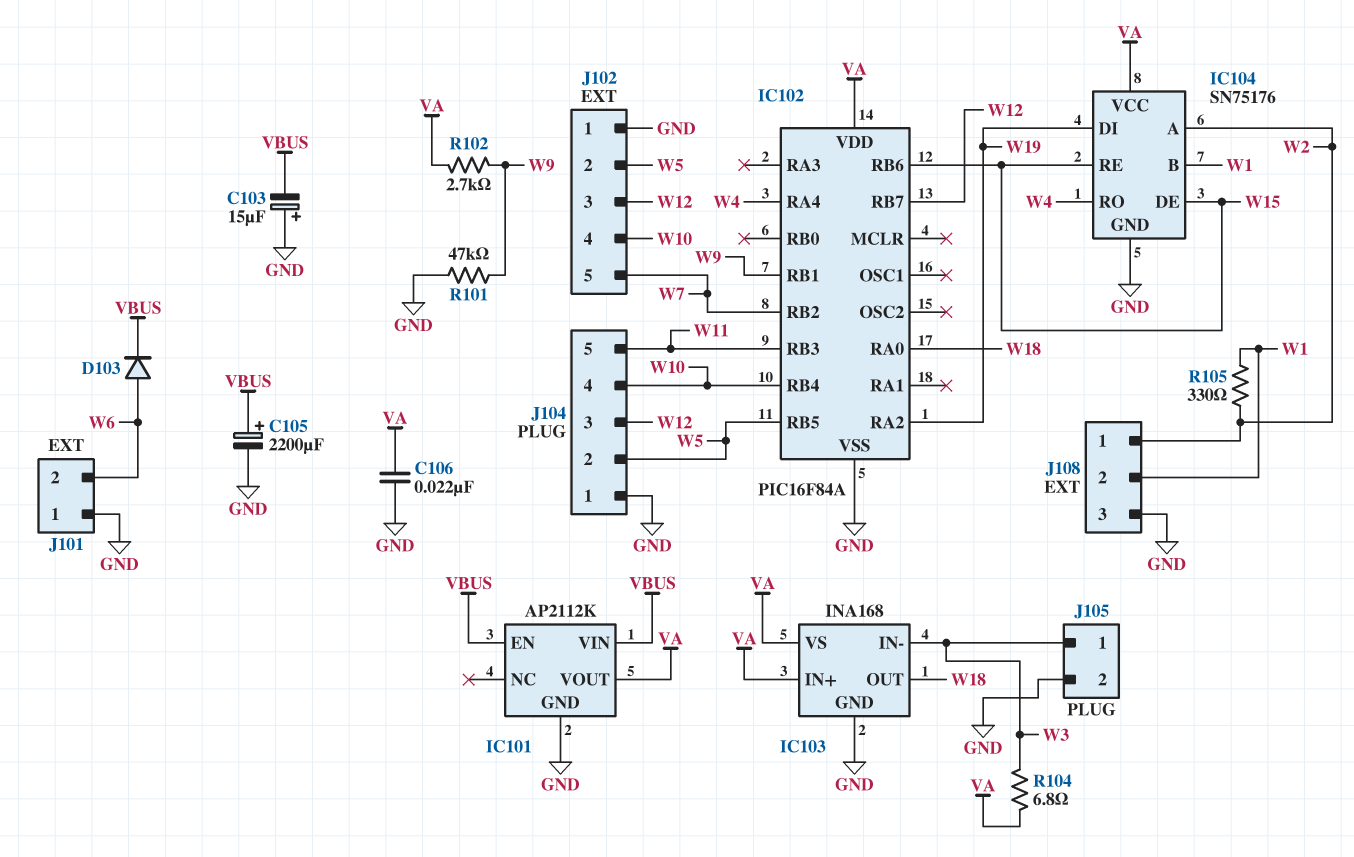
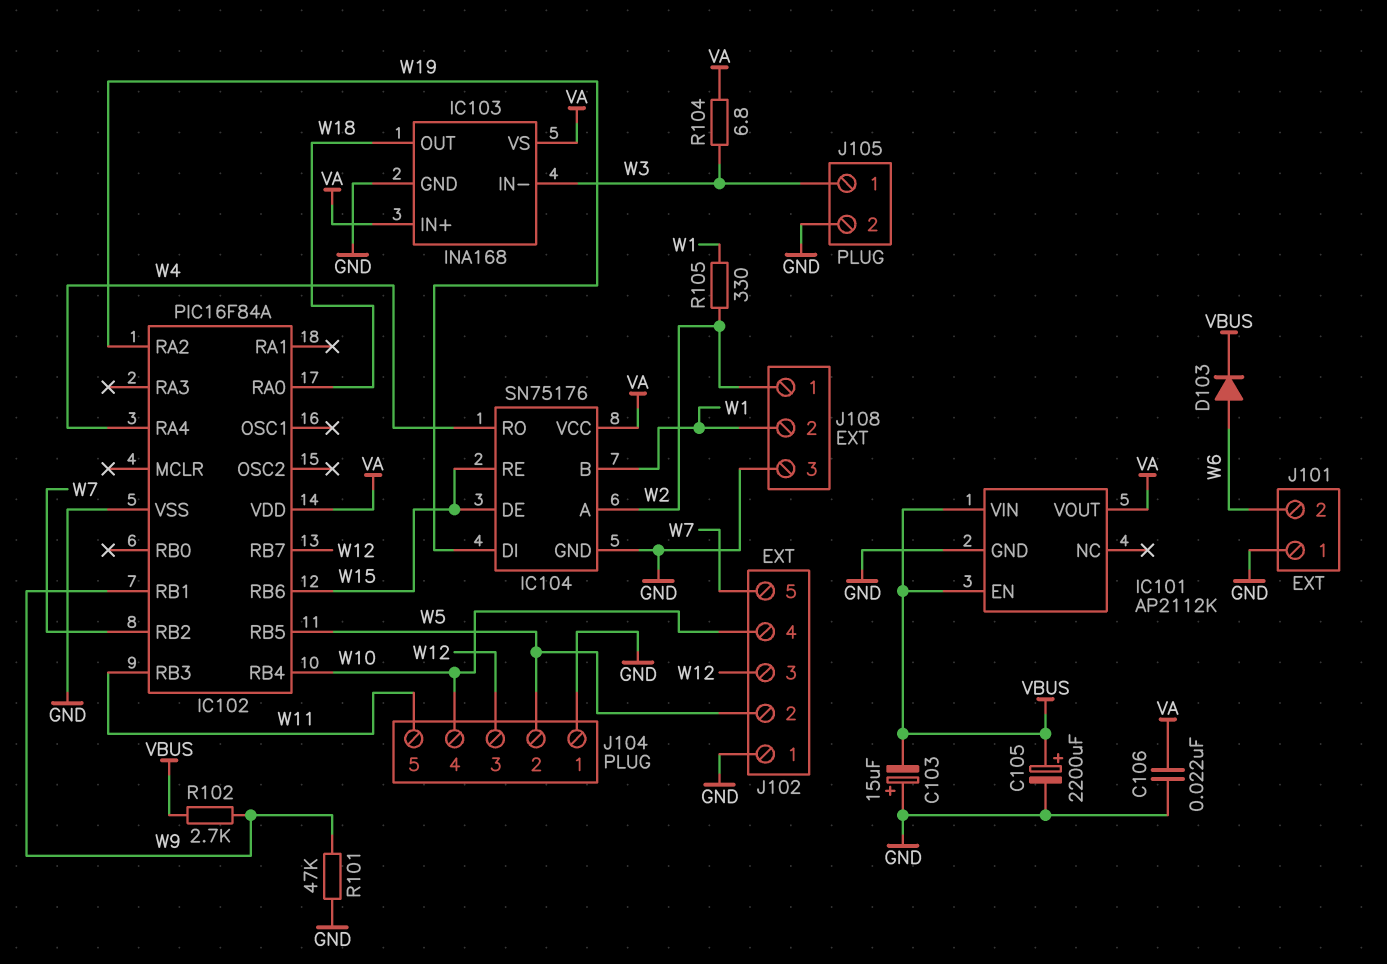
R102: 2.7k (VA, W9) -> 2.7k (VBUS, W9)

